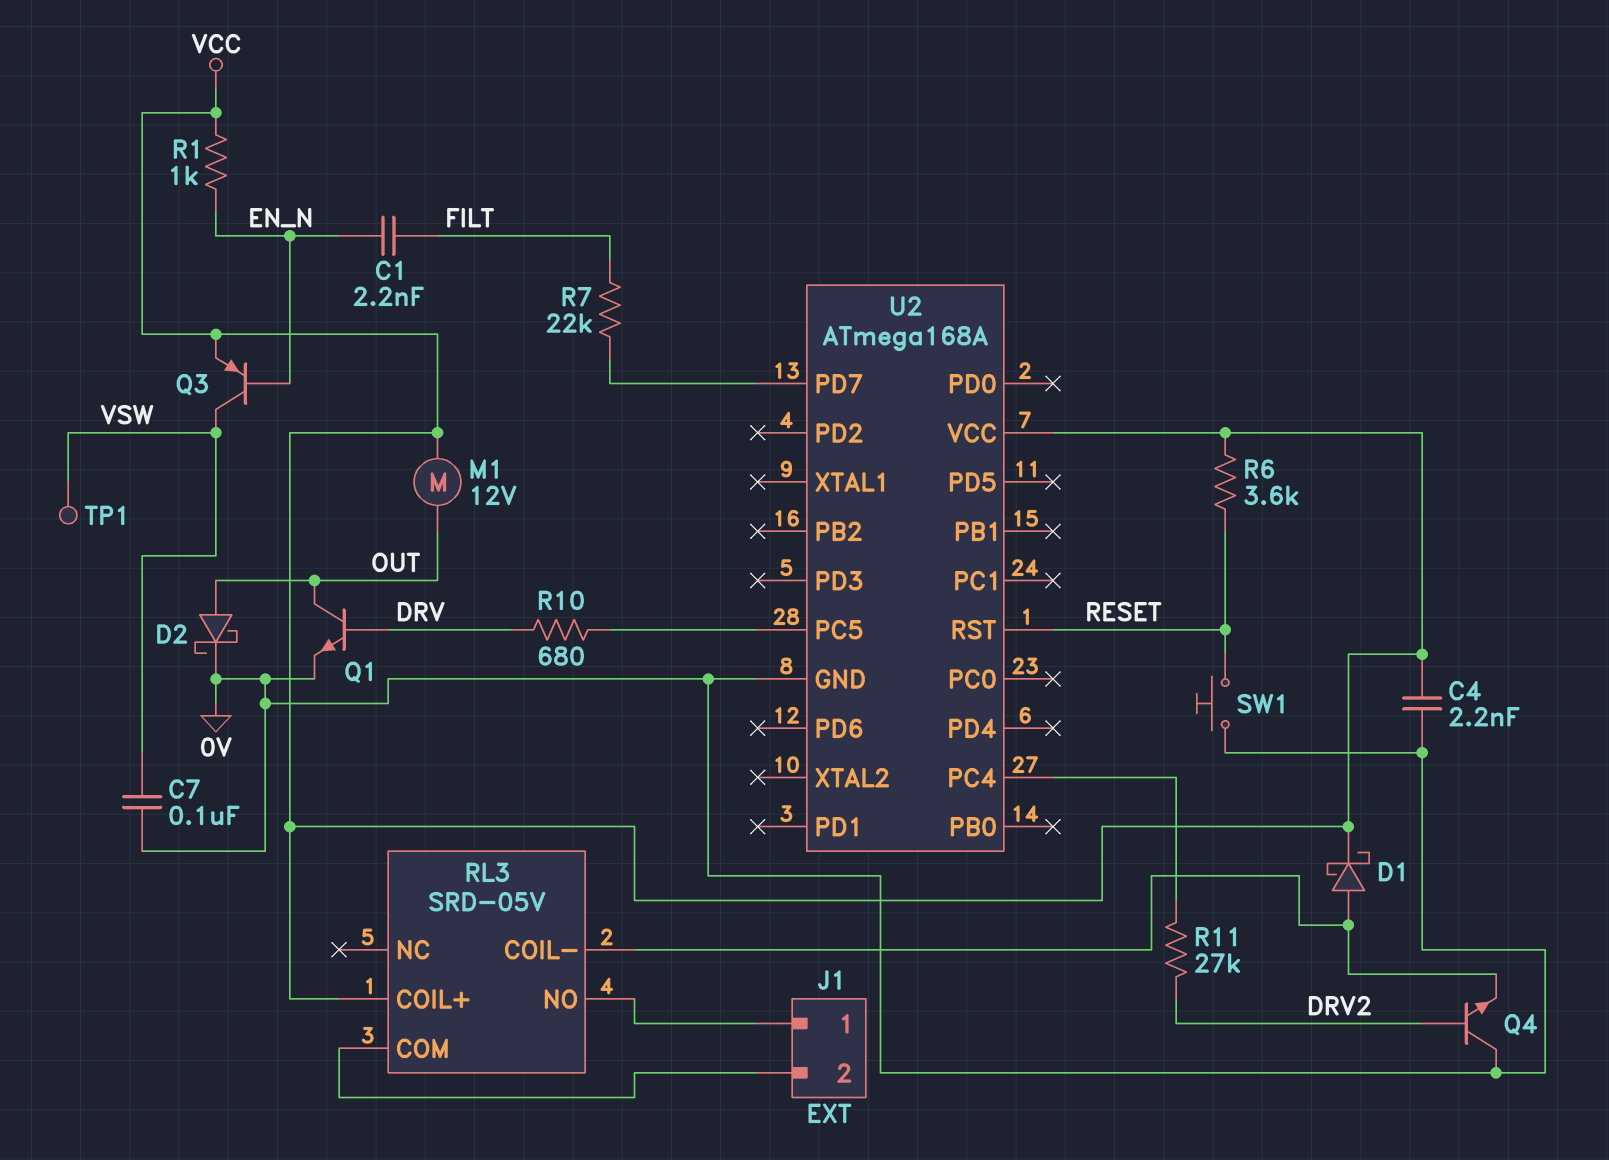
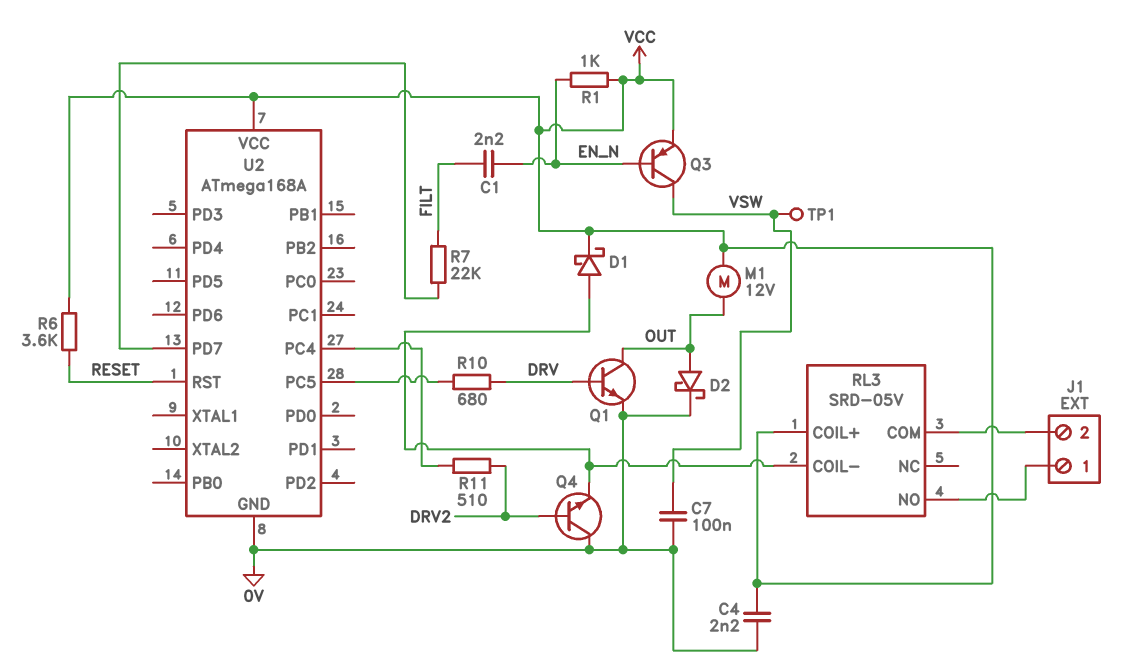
R11: 27k (DRV2, U2/PC4) -> 510 (DRV2, U2/PC4)
SW1: button (0V, RESET) -> none

